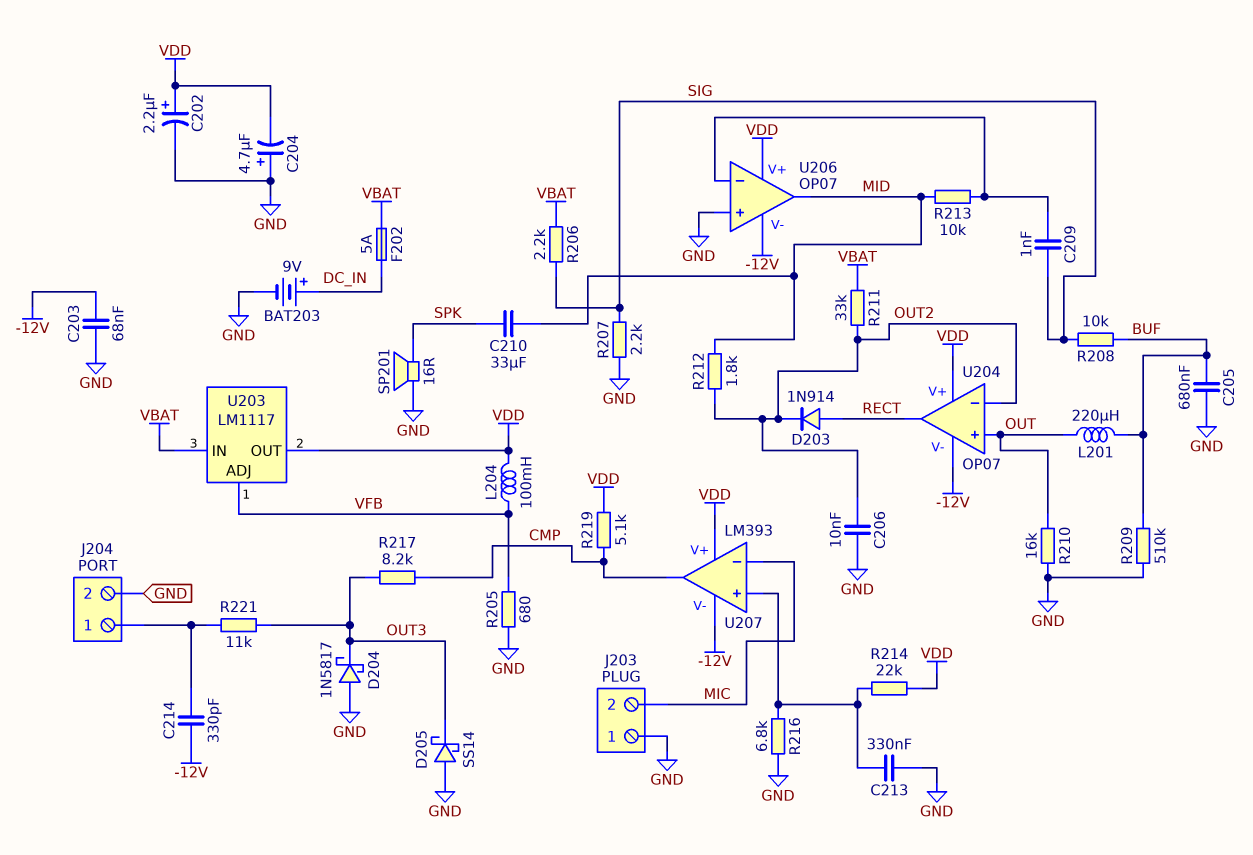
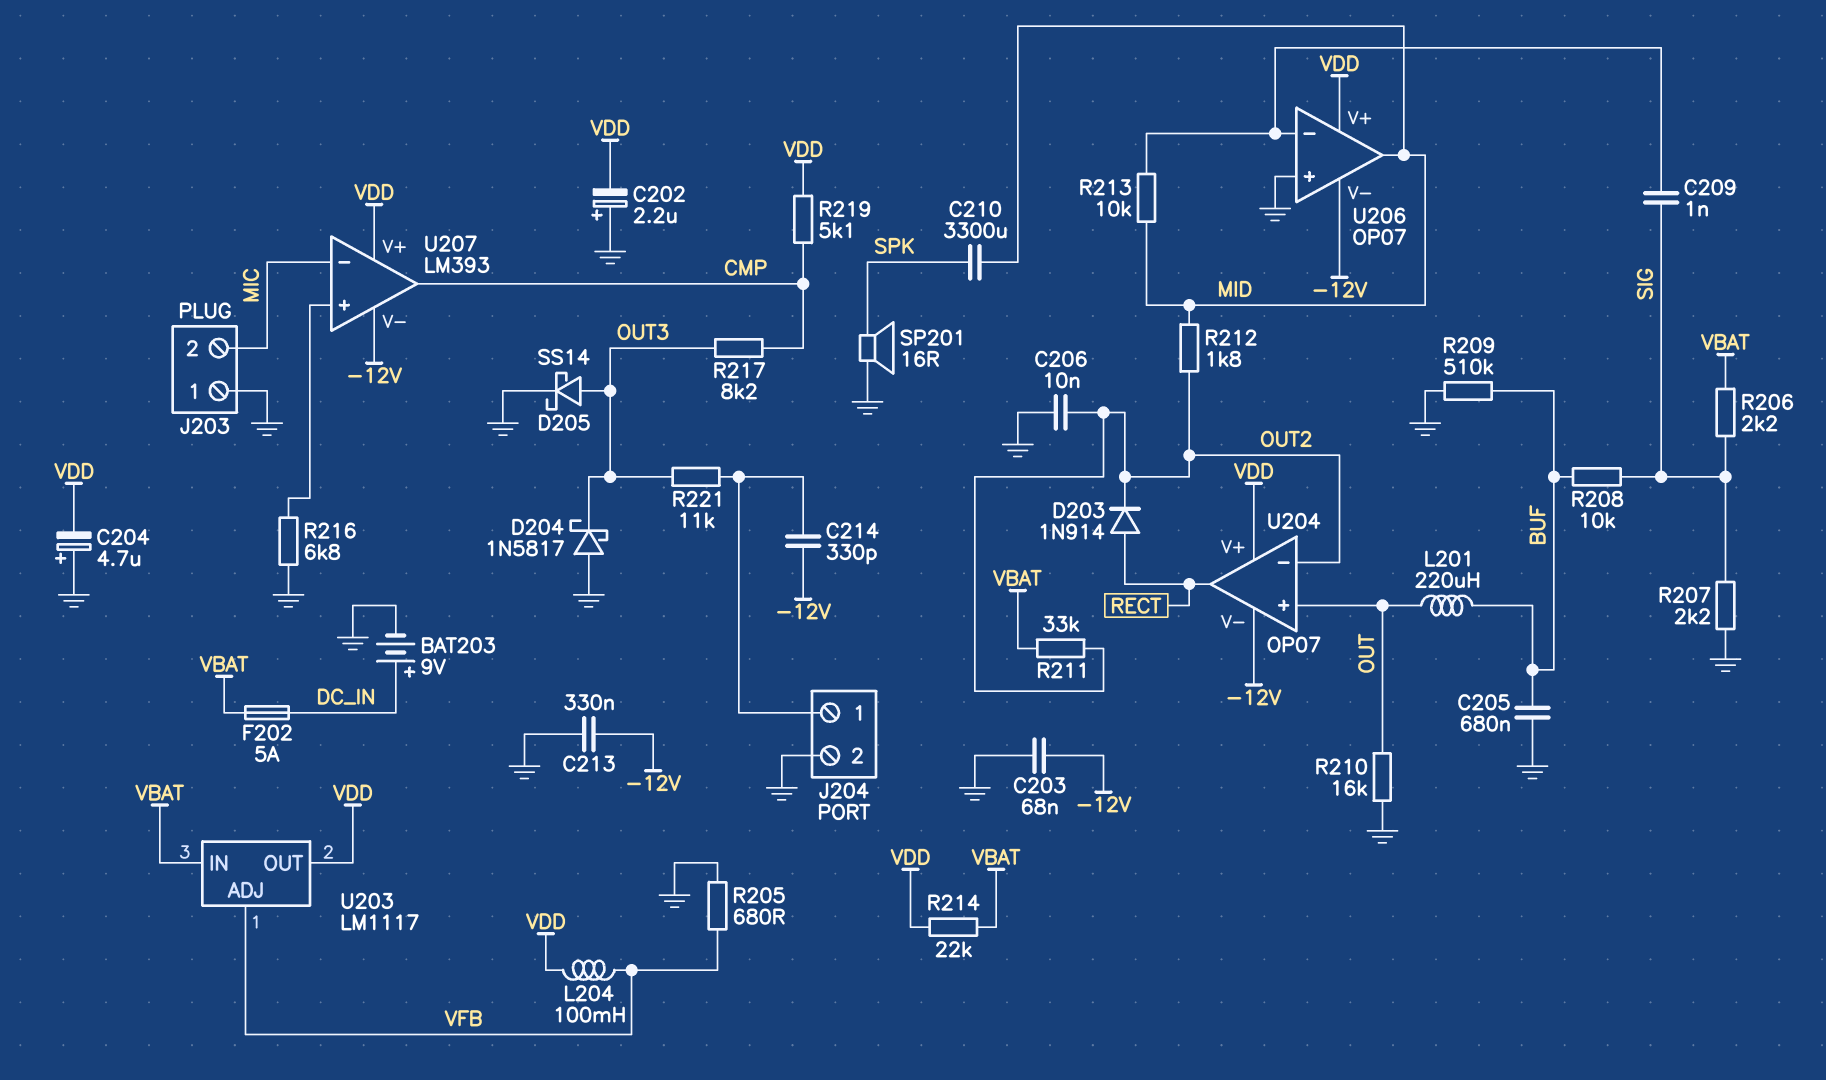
C202: 2.2uF (plus VDD, minus GND) -> 2.2uF (plus GND, minus VDD)
C210: 33uF (MID, SPK) -> 3300uF (MID, SPK)
C213: 330nF (GND, U207/in+) -> 330nF (-12V, GND)
D205: schottky SS14 (A GND, K OUT3) -> schottky SS14 (A OUT3, K GND)
R214: 22k (U207/in+, VDD) -> 22k (VBAT, VDD)

